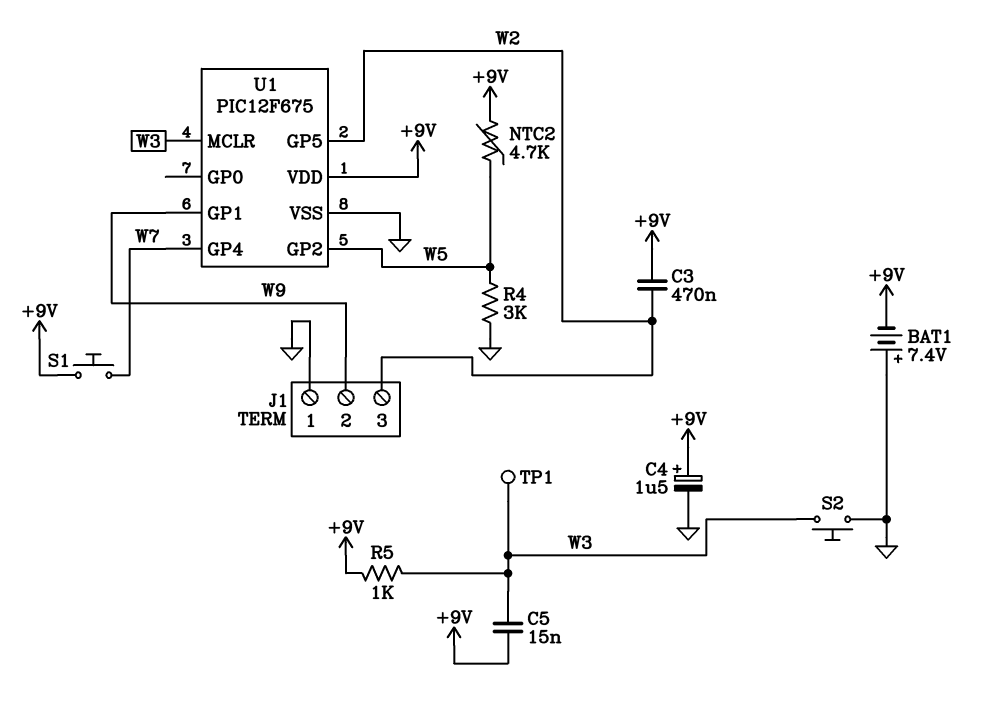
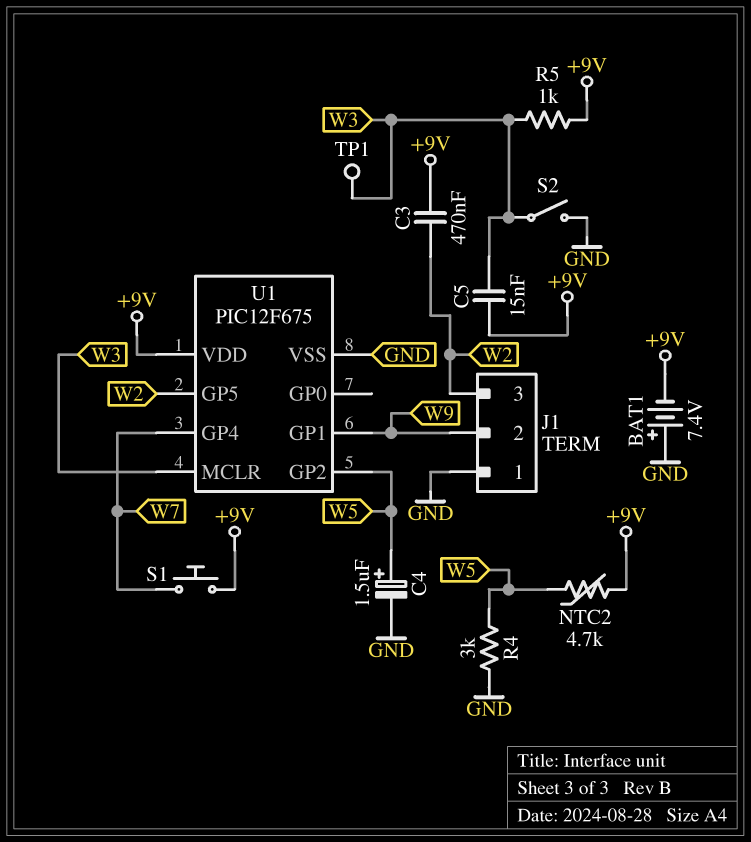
C4: 1.5uF (plus +9V, minus GND) -> 1.5uF (plus W5, minus GND)
S2: button (GND, W3) -> switch (GND, W3)

